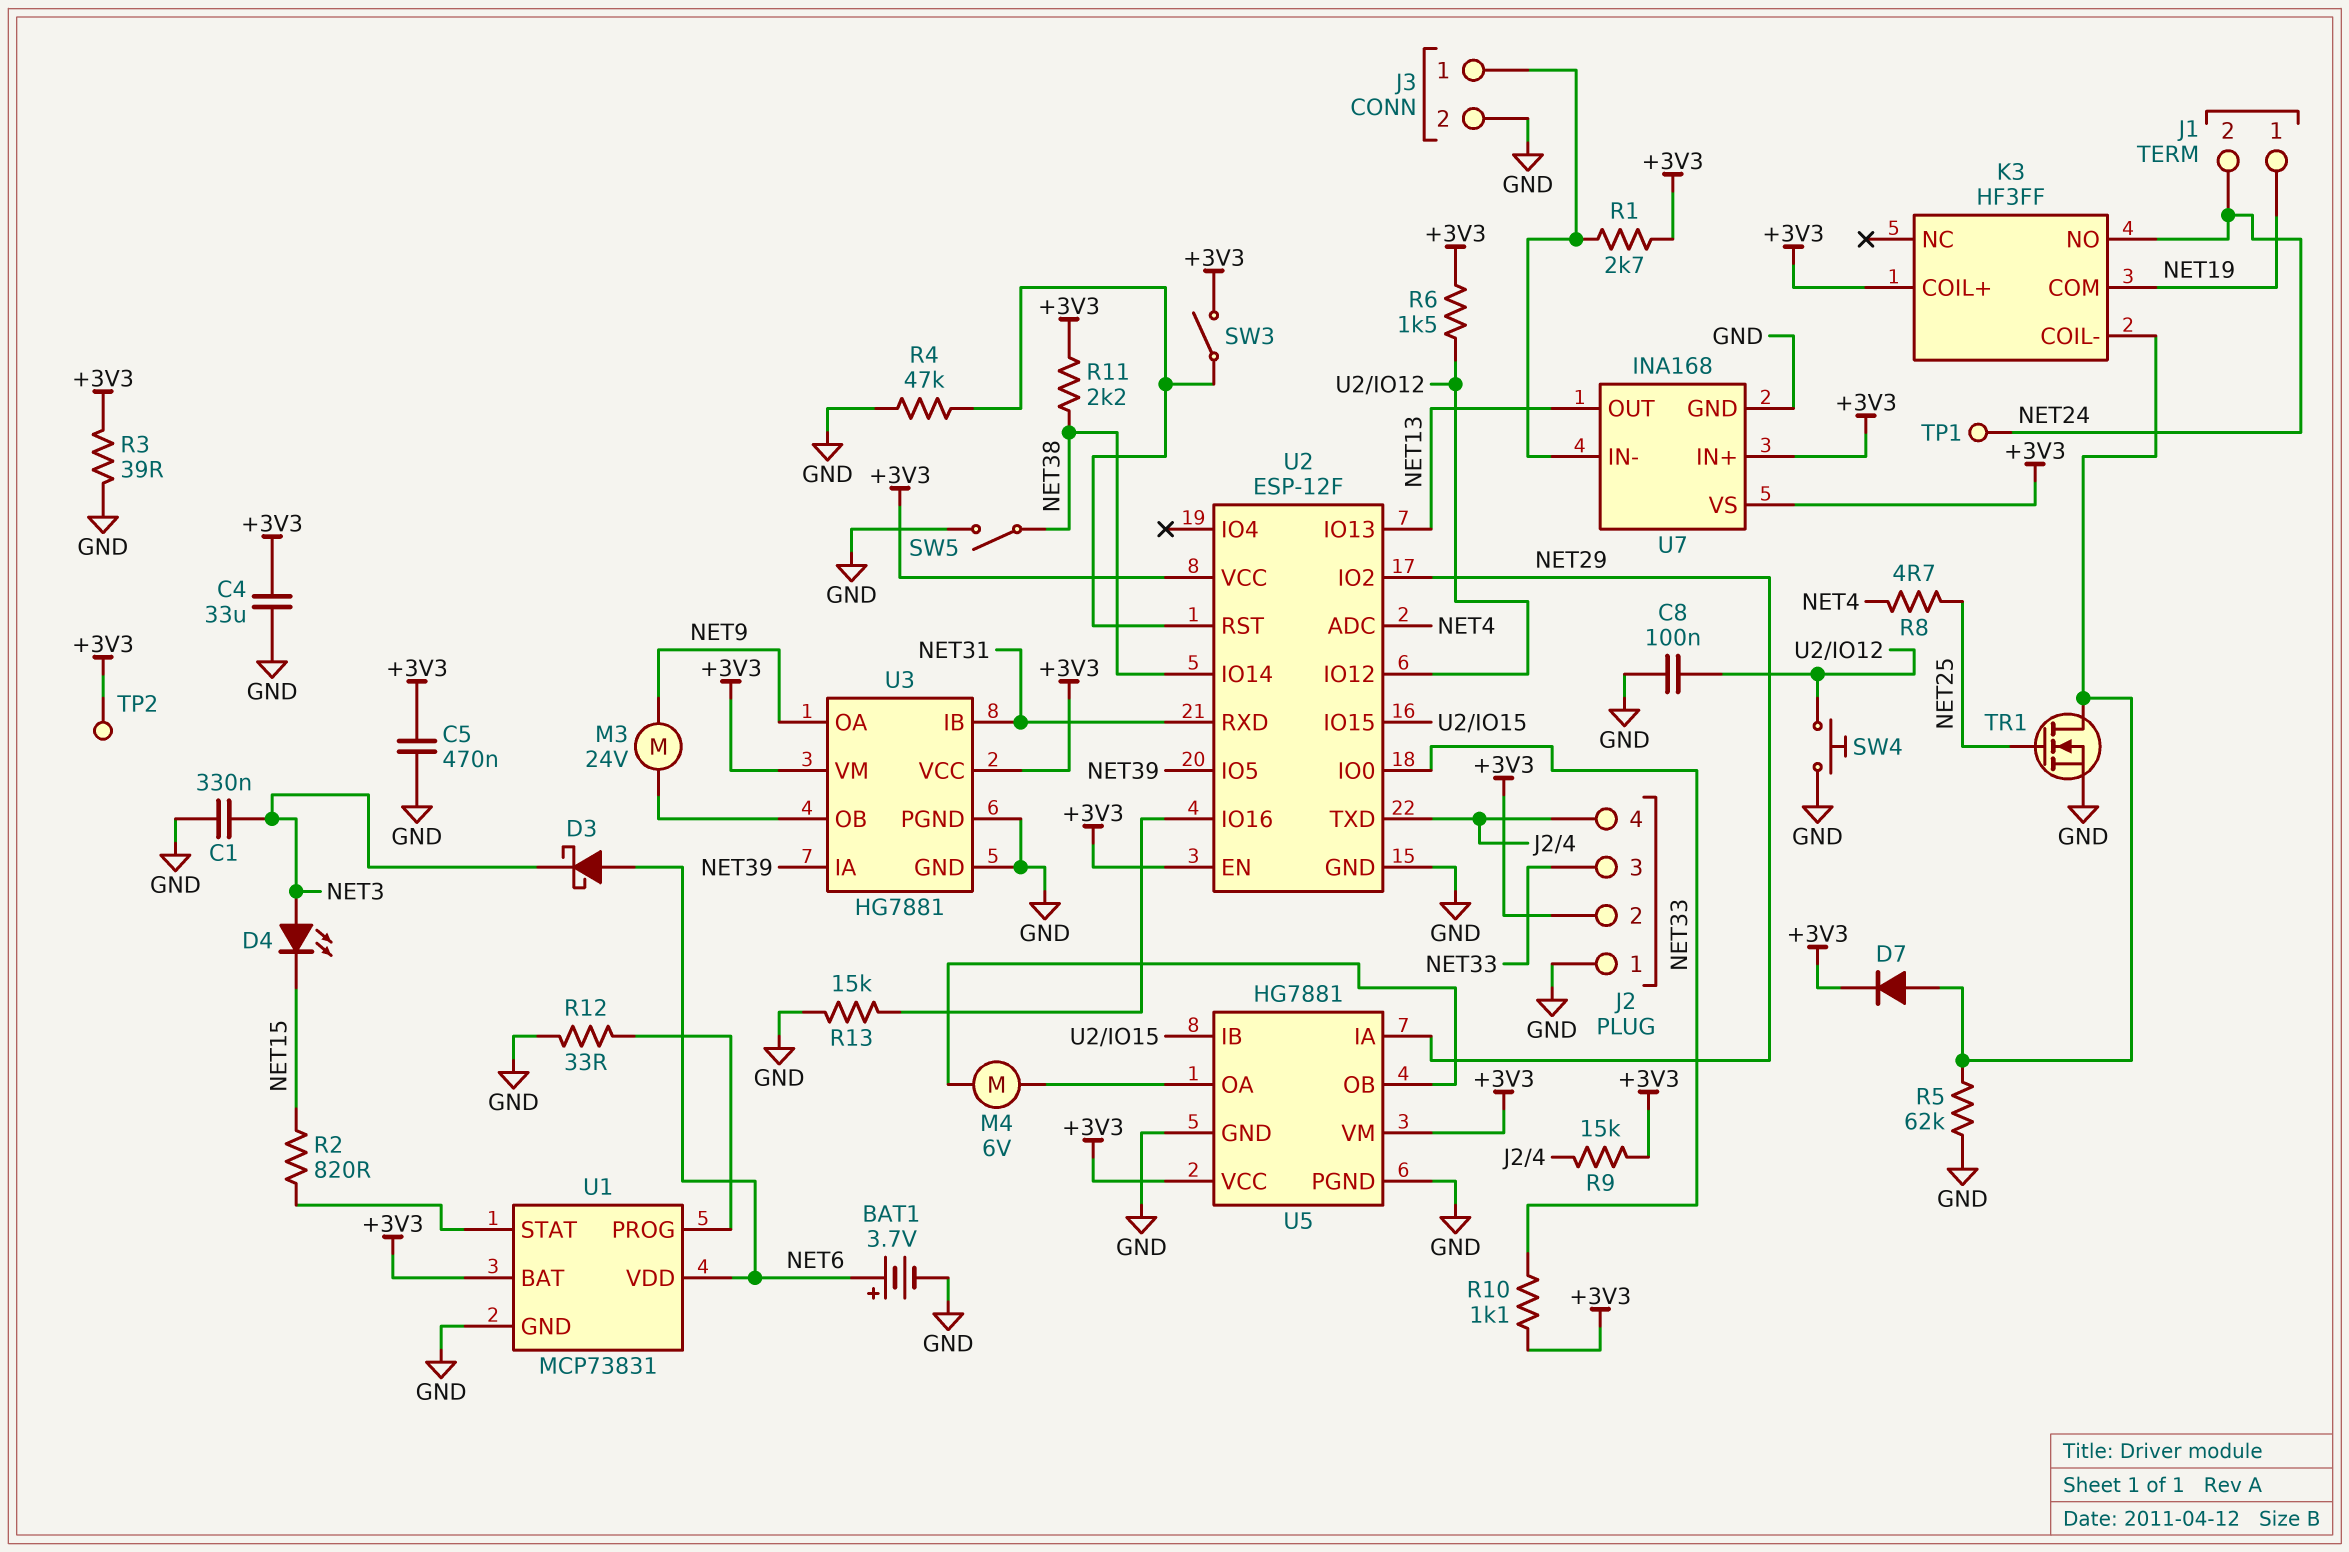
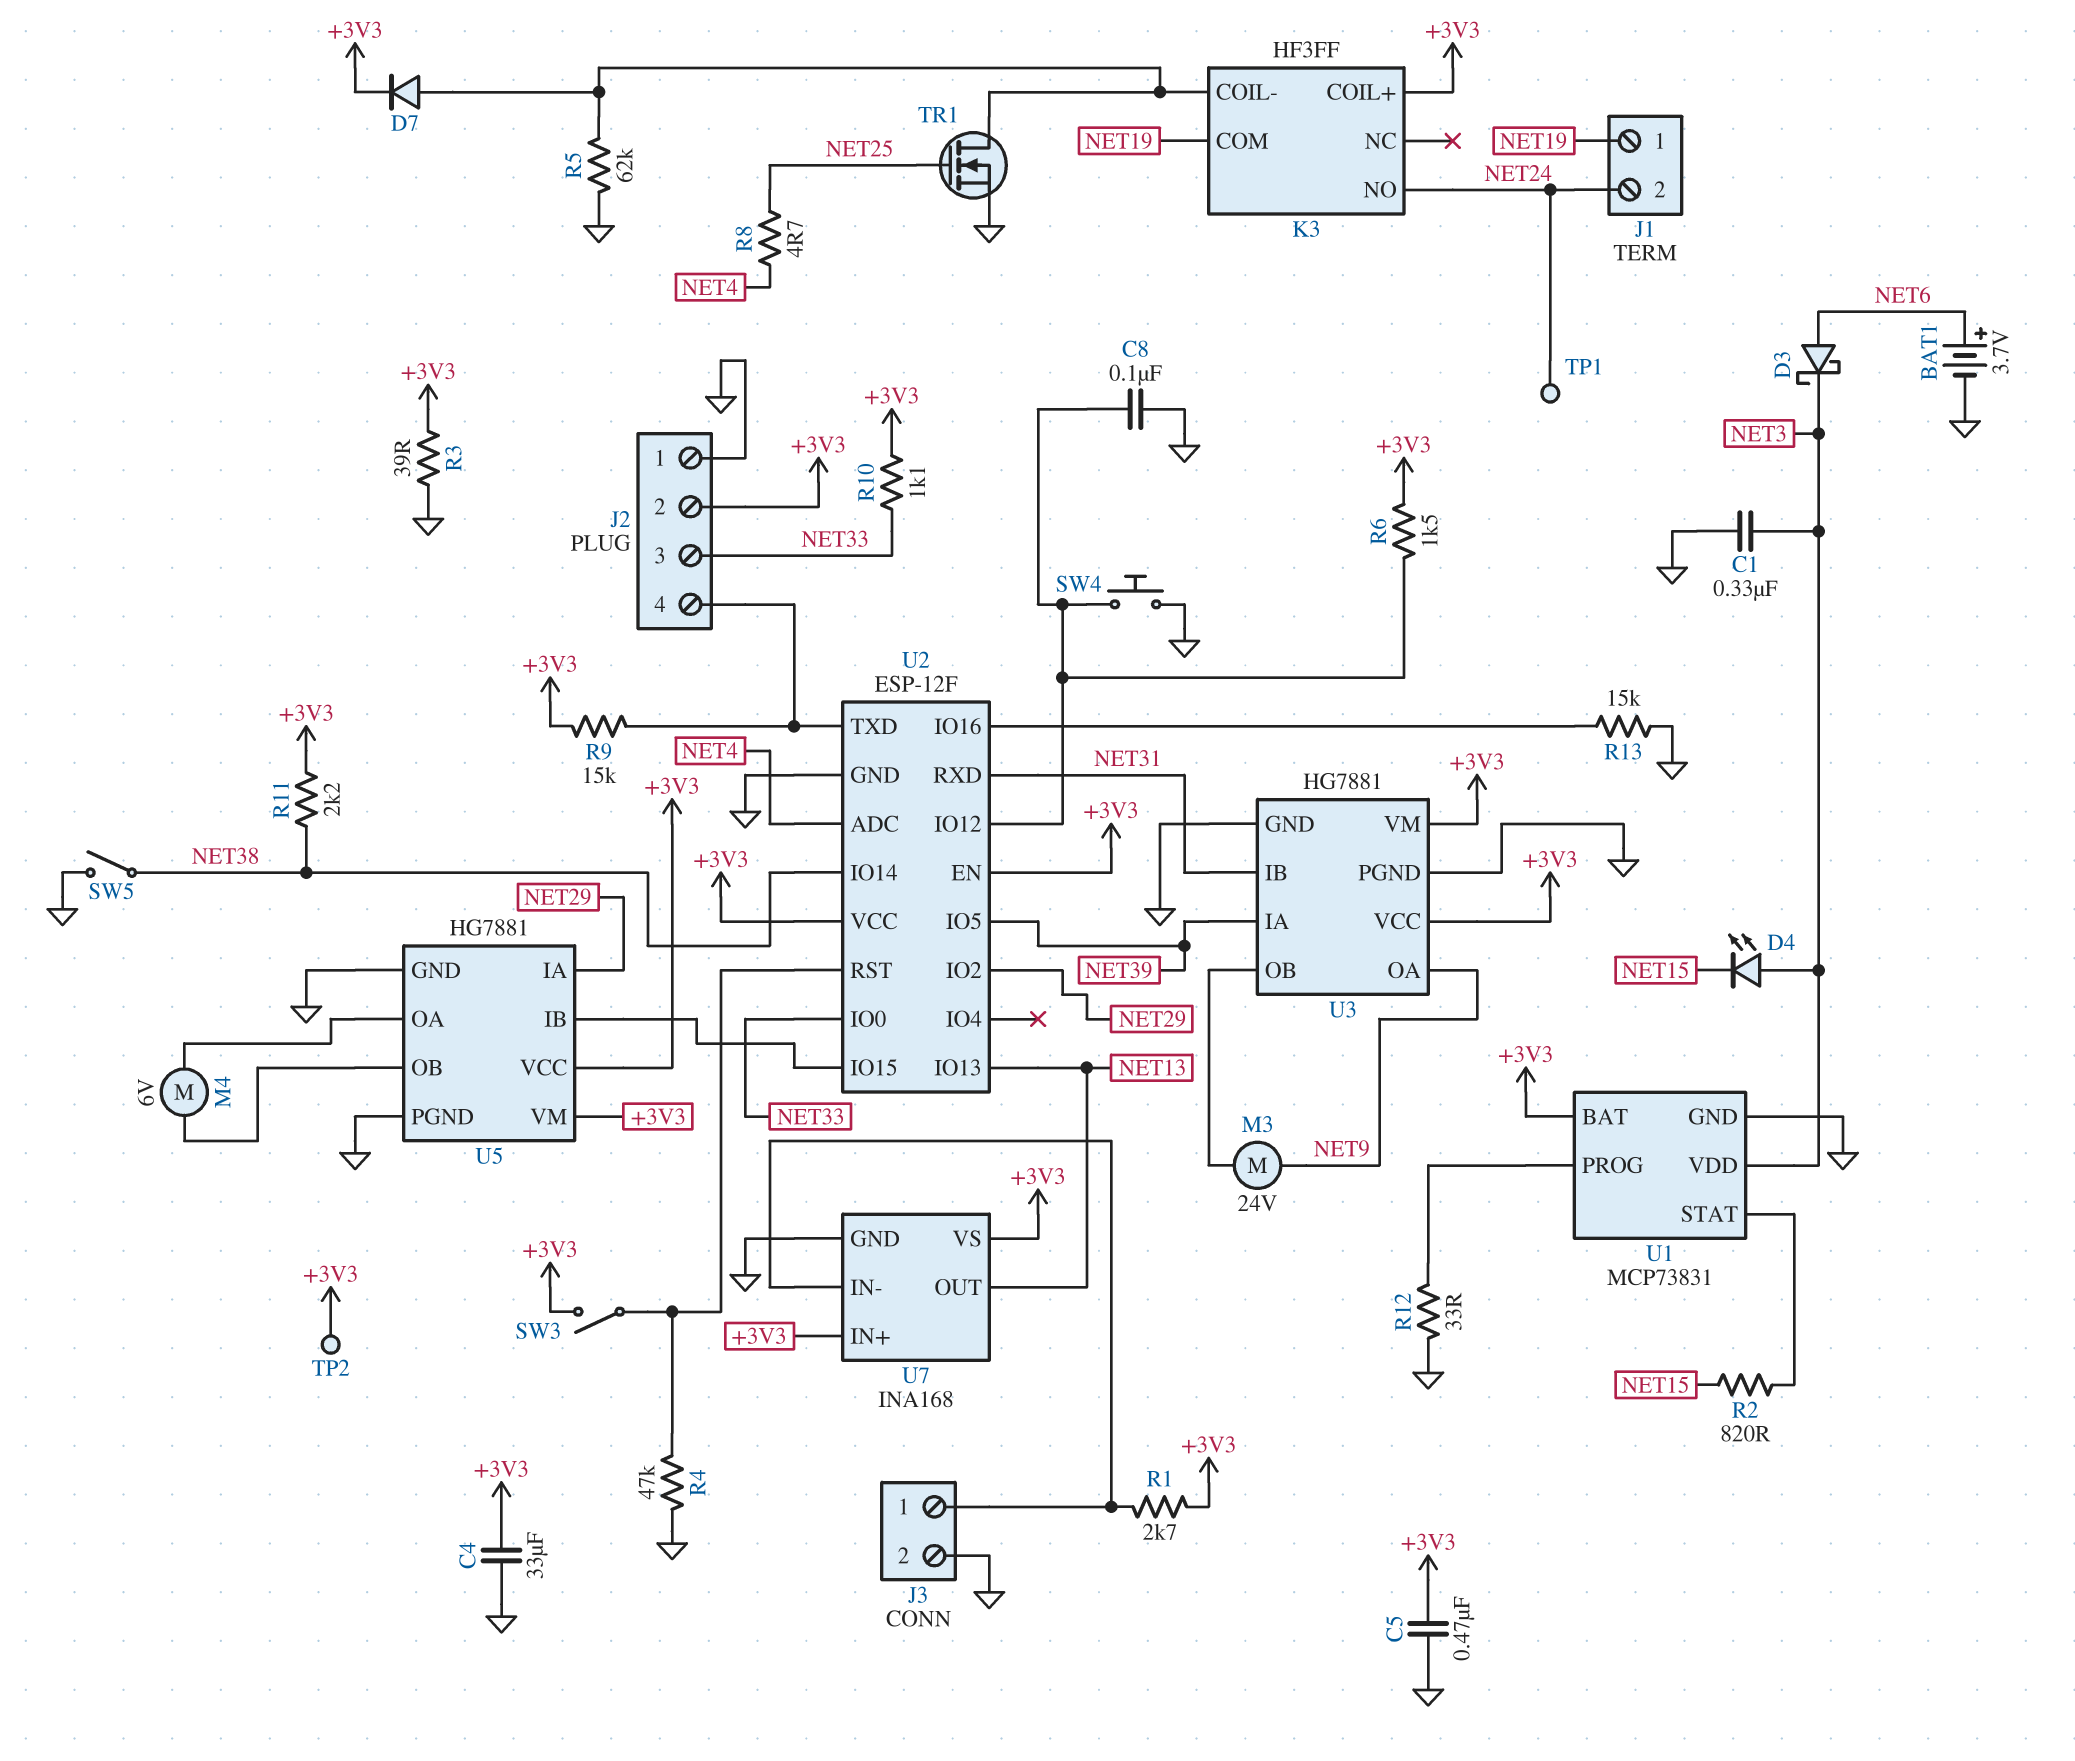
U1 pin VDD: NET6 -> NET3

